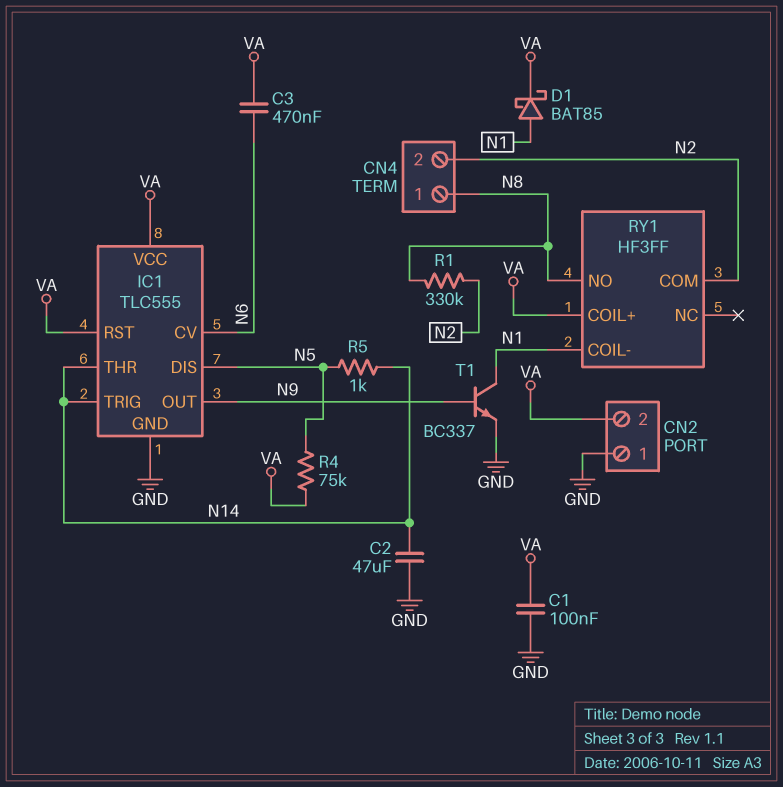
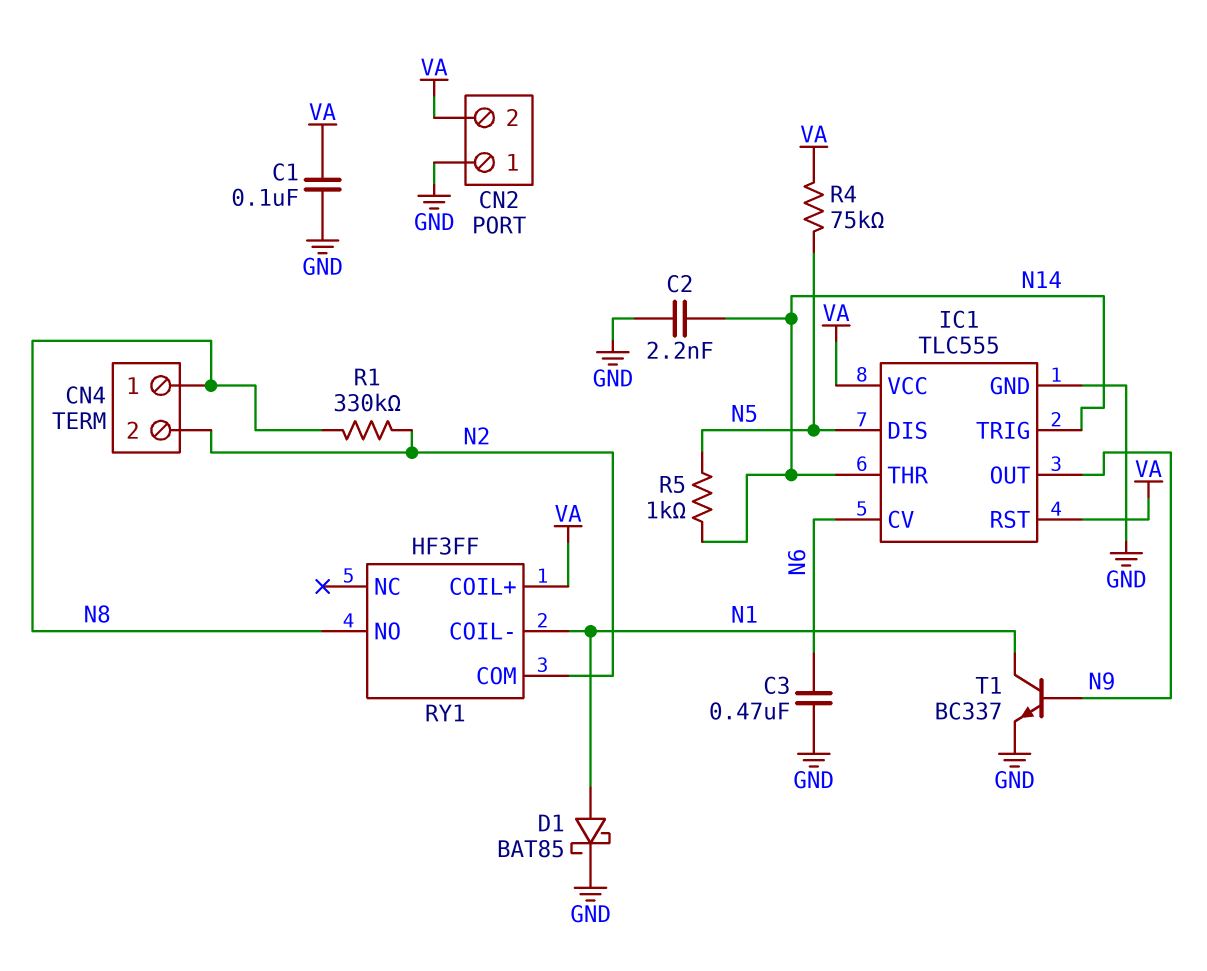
C2: 47uF (GND, N14) -> 2.2nF (GND, N14)
C3: 470nF (N6, VA) -> 470nF (GND, N6)
D1: schottky BAT85 (A N1, K VA) -> schottky BAT85 (A N1, K GND)

